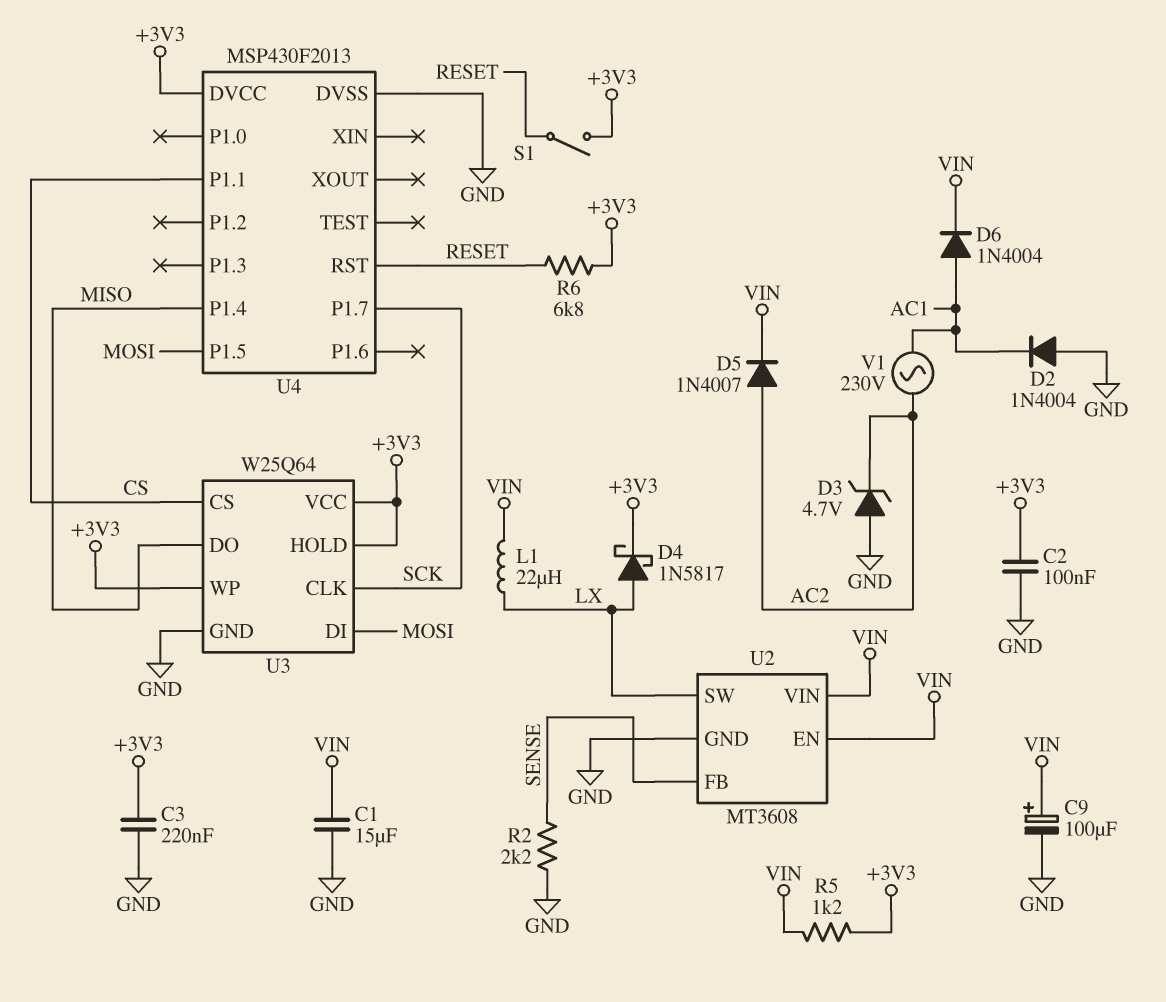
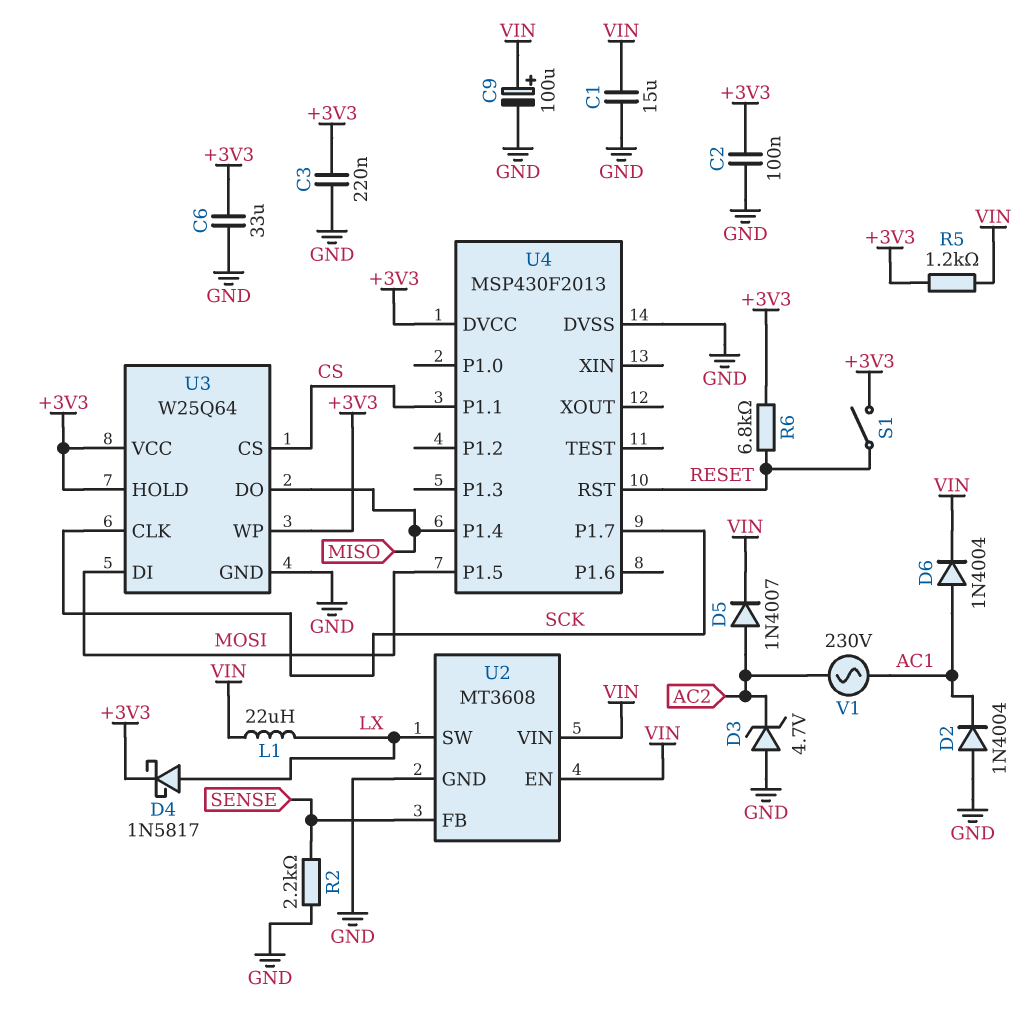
C6: none -> 33uF (+3V3, GND)

